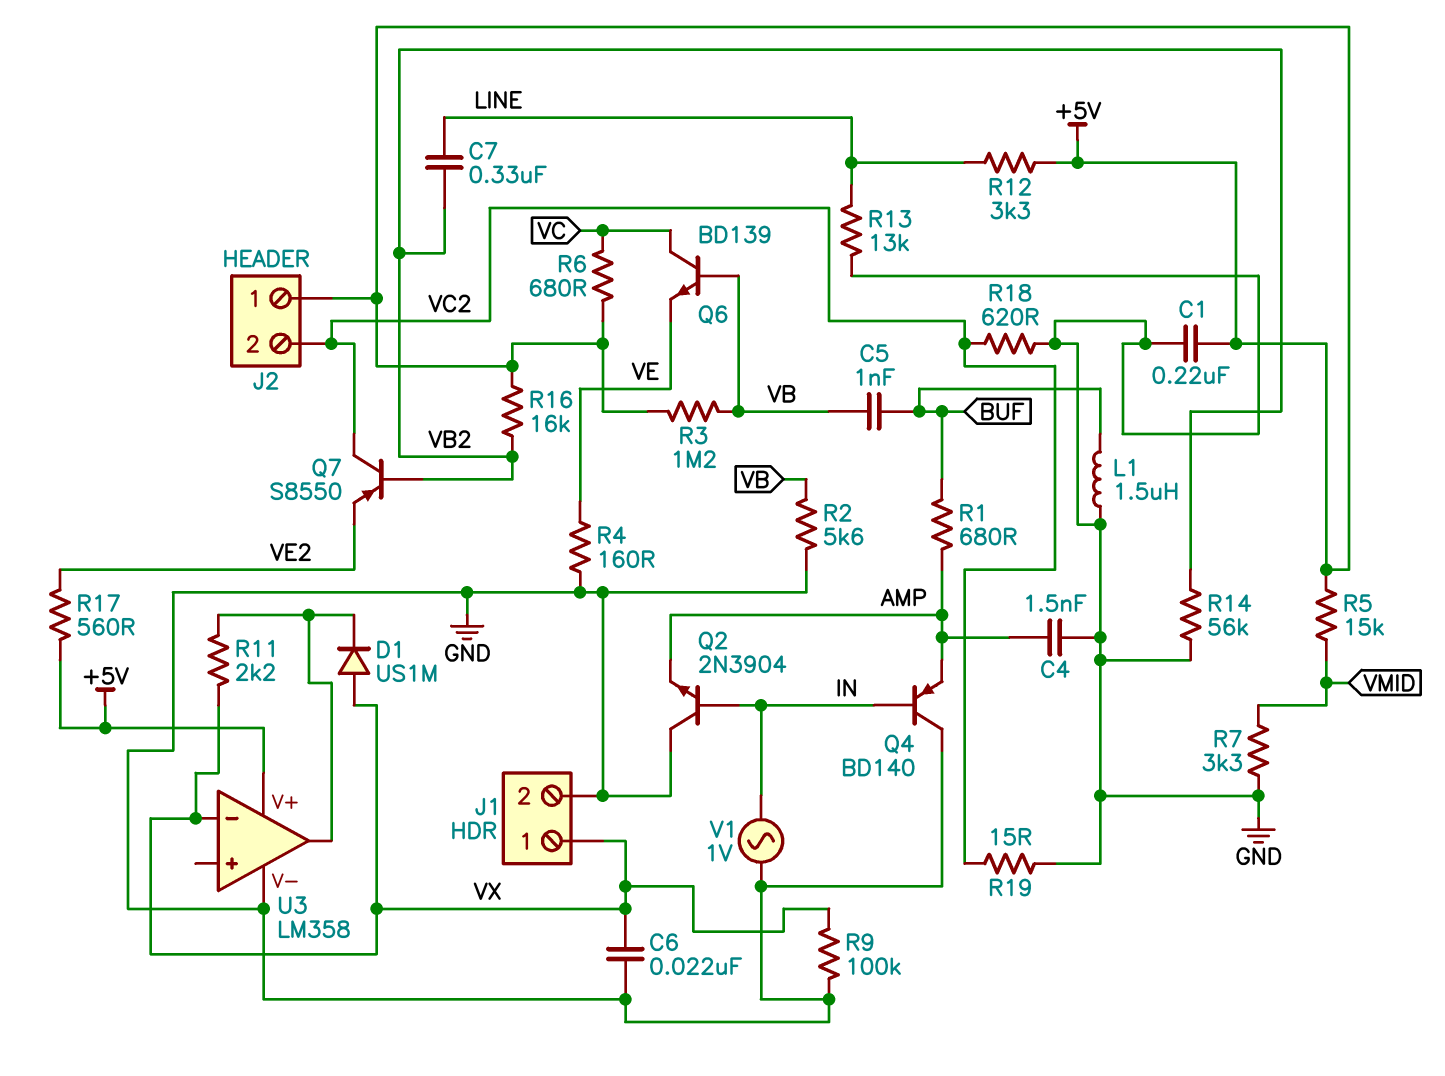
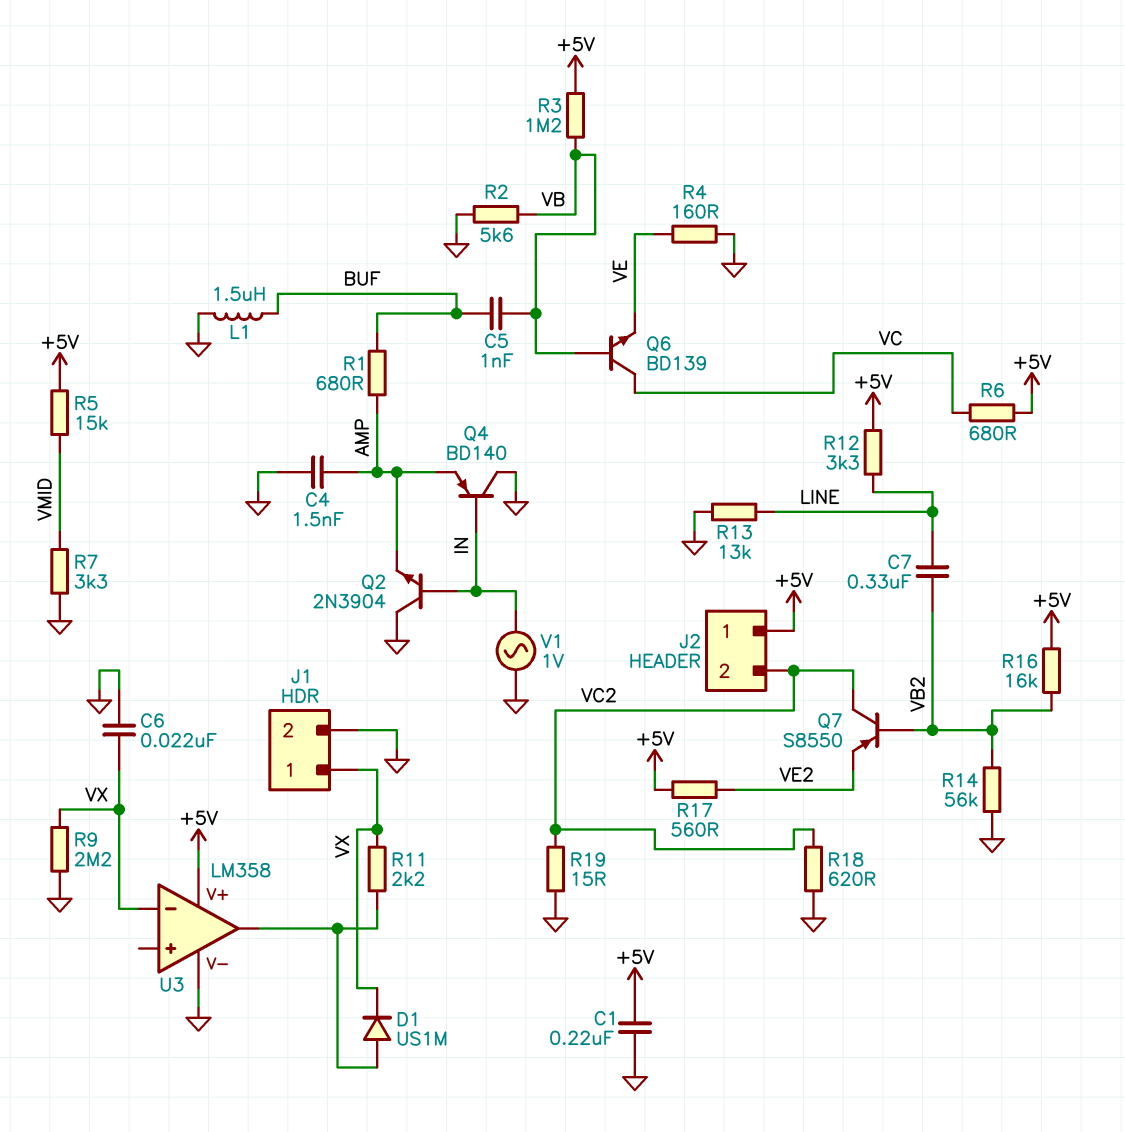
D1: diode US1M (A VX, K U3/out) -> diode US1M (A U3/out, K VX)
R9: 100k (GND, VX) -> 2.2M (GND, VX)

